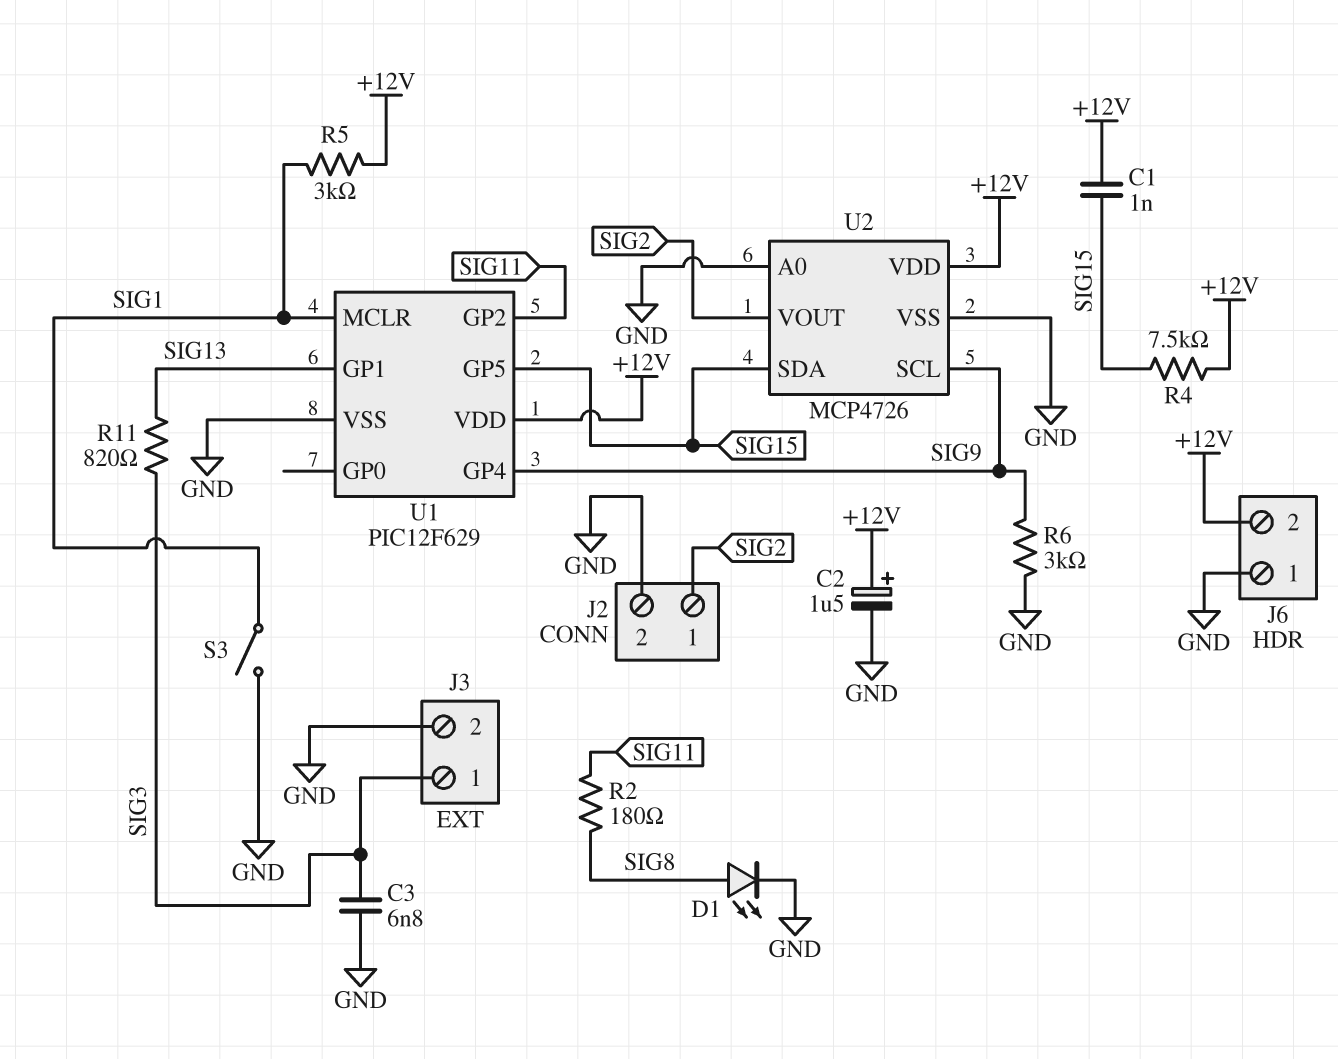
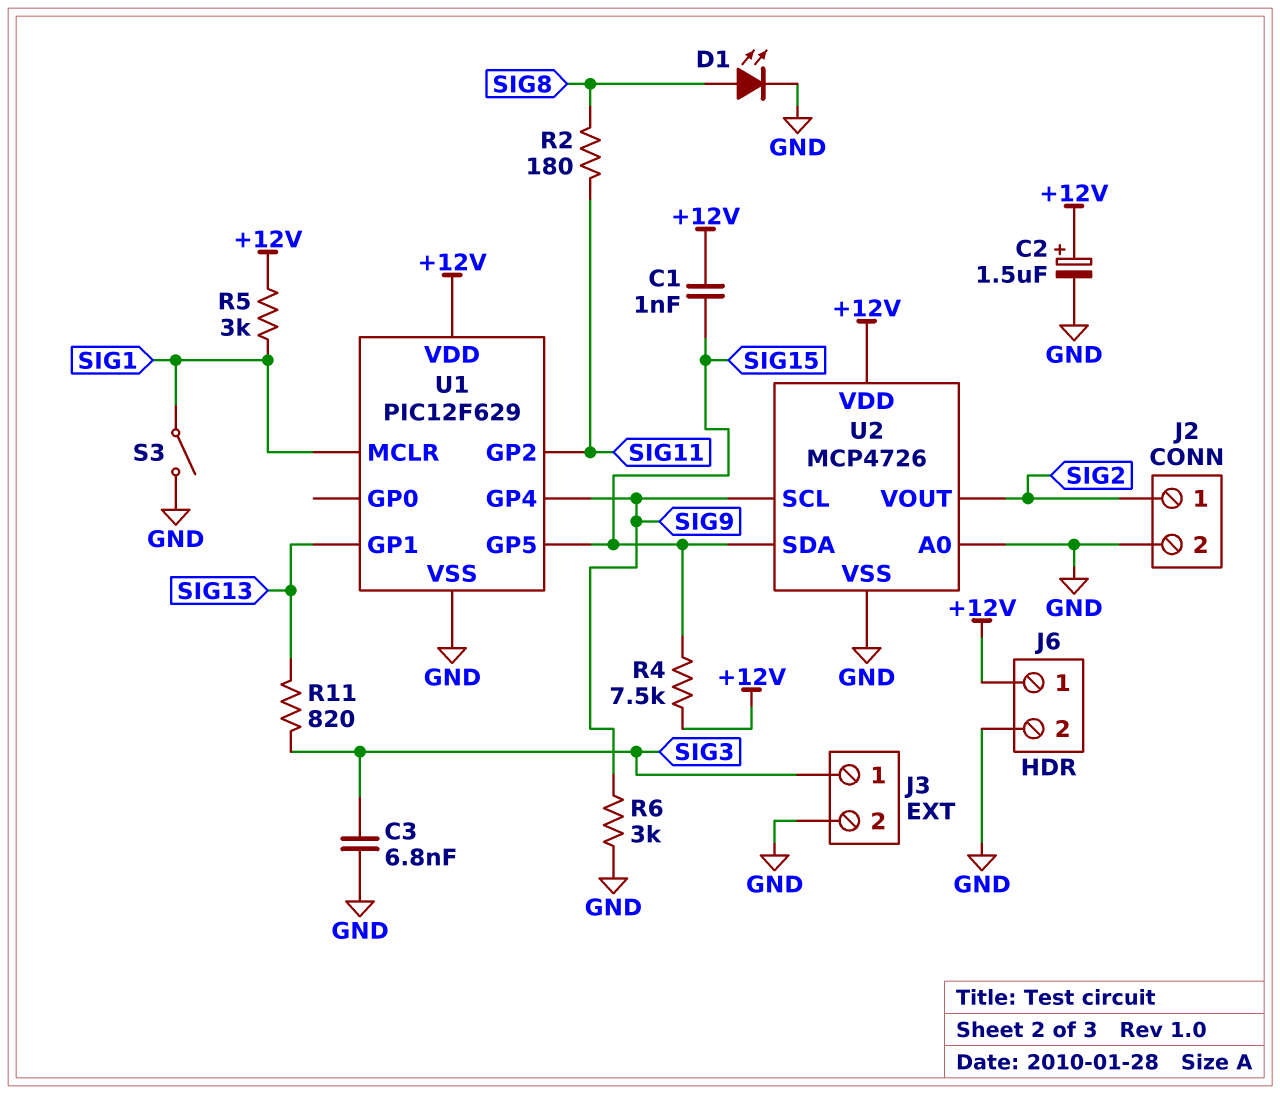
J6 pin 1: GND -> +12V
J6 pin 2: +12V -> GND

